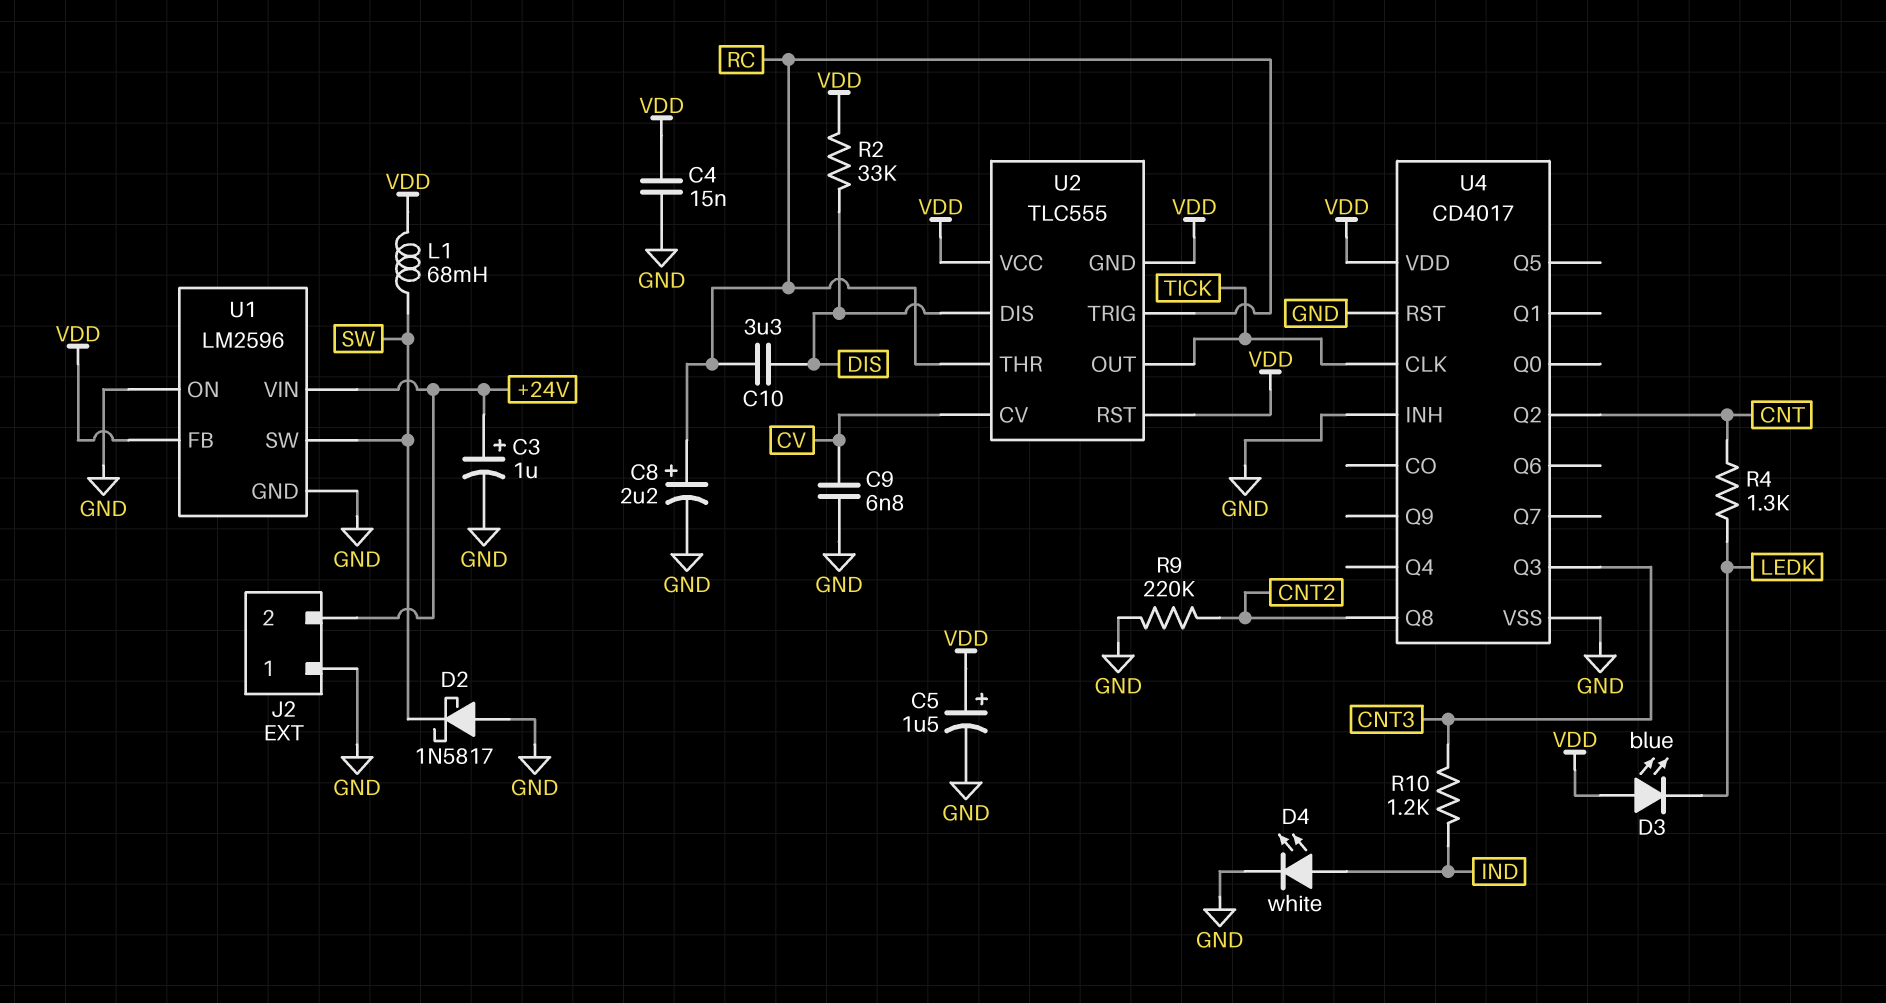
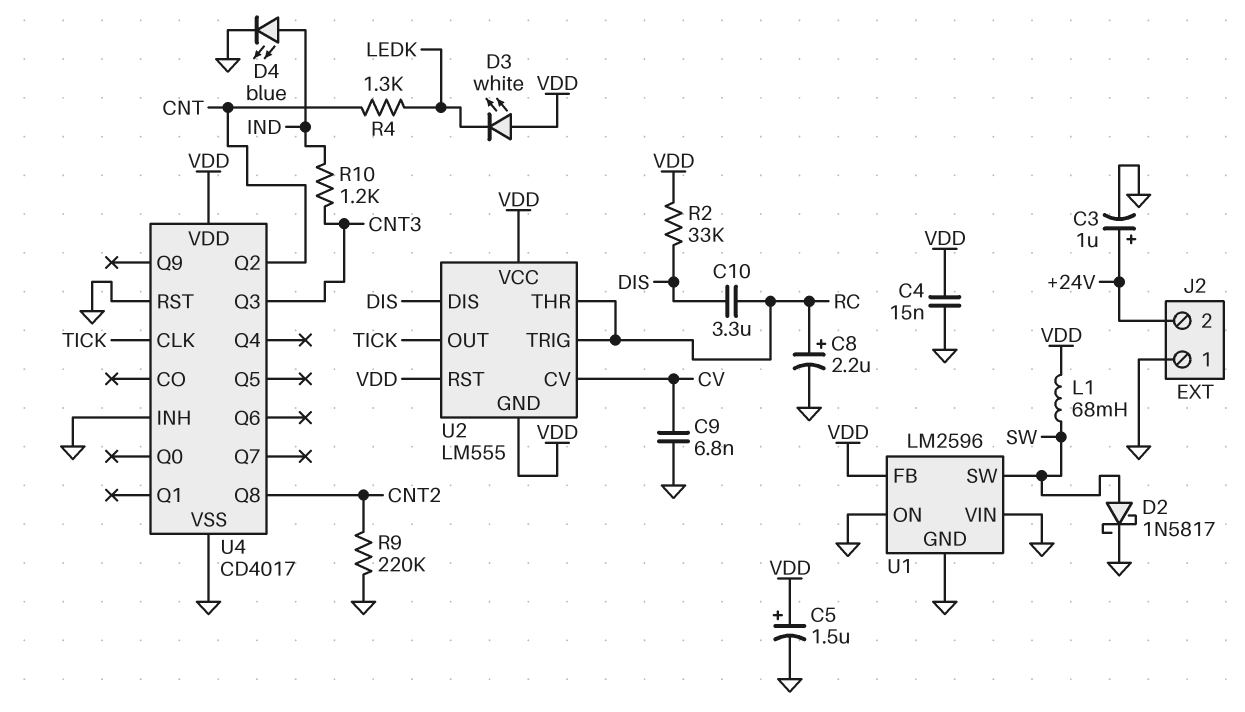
D2: schottky 1N5817 (A GND, K SW) -> schottky 1N5817 (A SW, K GND)
D3: LED blue (A VDD, K LEDK) -> LED white (A VDD, K LEDK)
D4: LED white (A IND, K GND) -> LED blue (A IND, K GND)
U1 pin VIN: +24V -> GND
U2: TLC555 -> LM555

